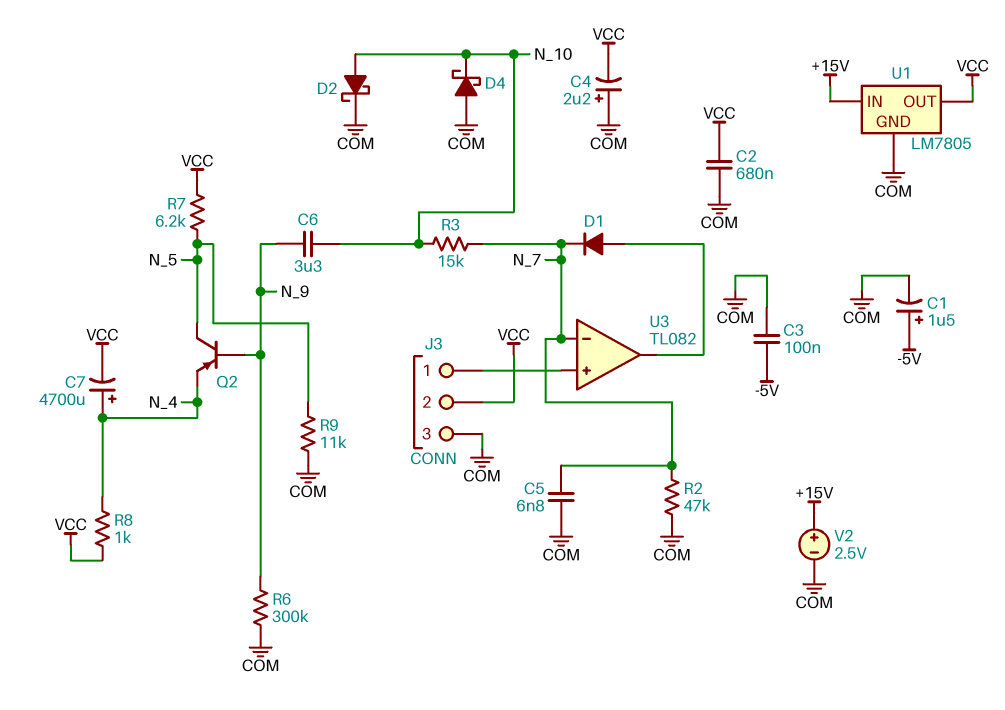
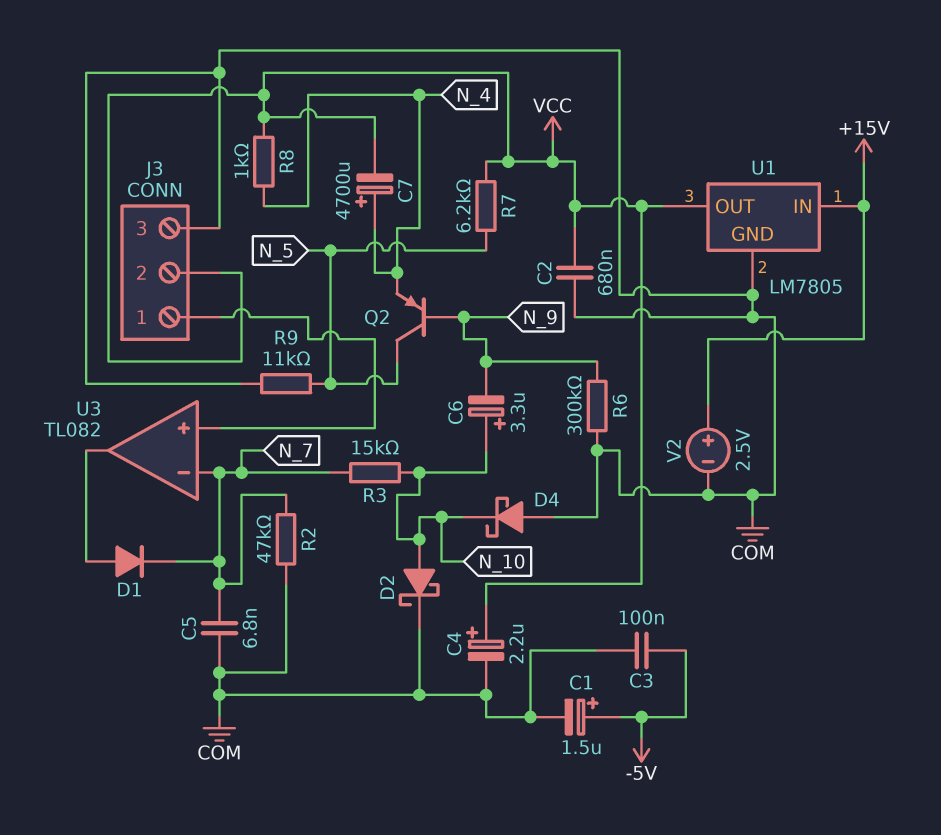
C4: 2.2uF (plus COM, minus VCC) -> 2.2uF (plus VCC, minus COM)
C6: 3.3uF (N_9, N_10) -> 3.3uF (plus N_10, minus N_9)

